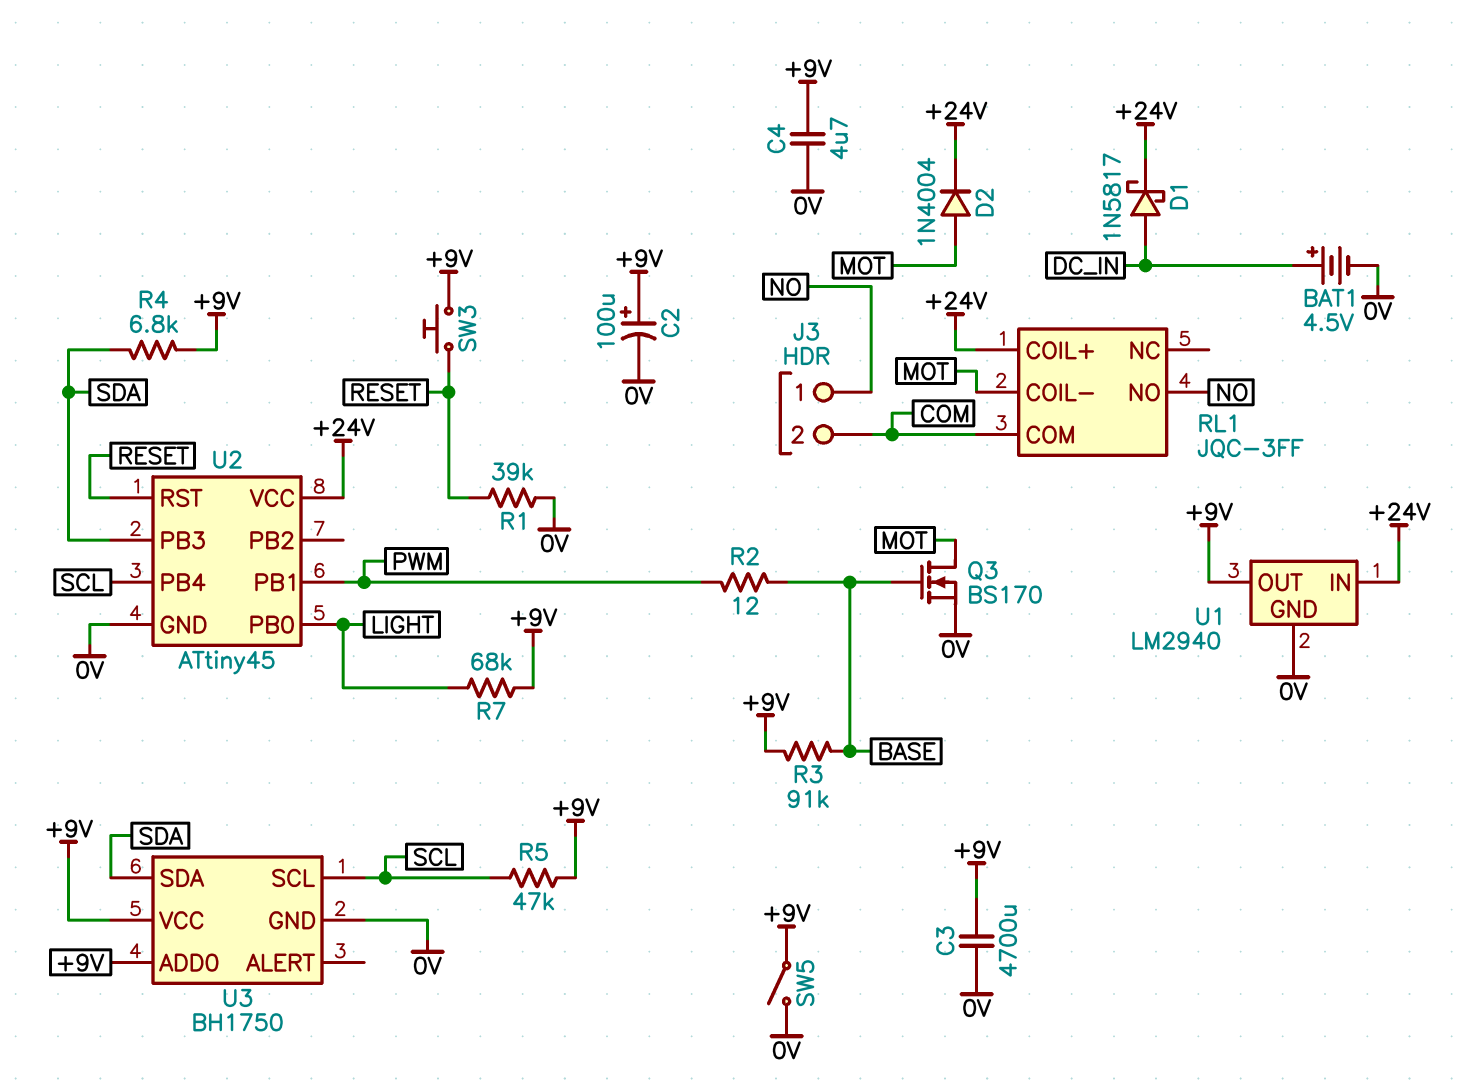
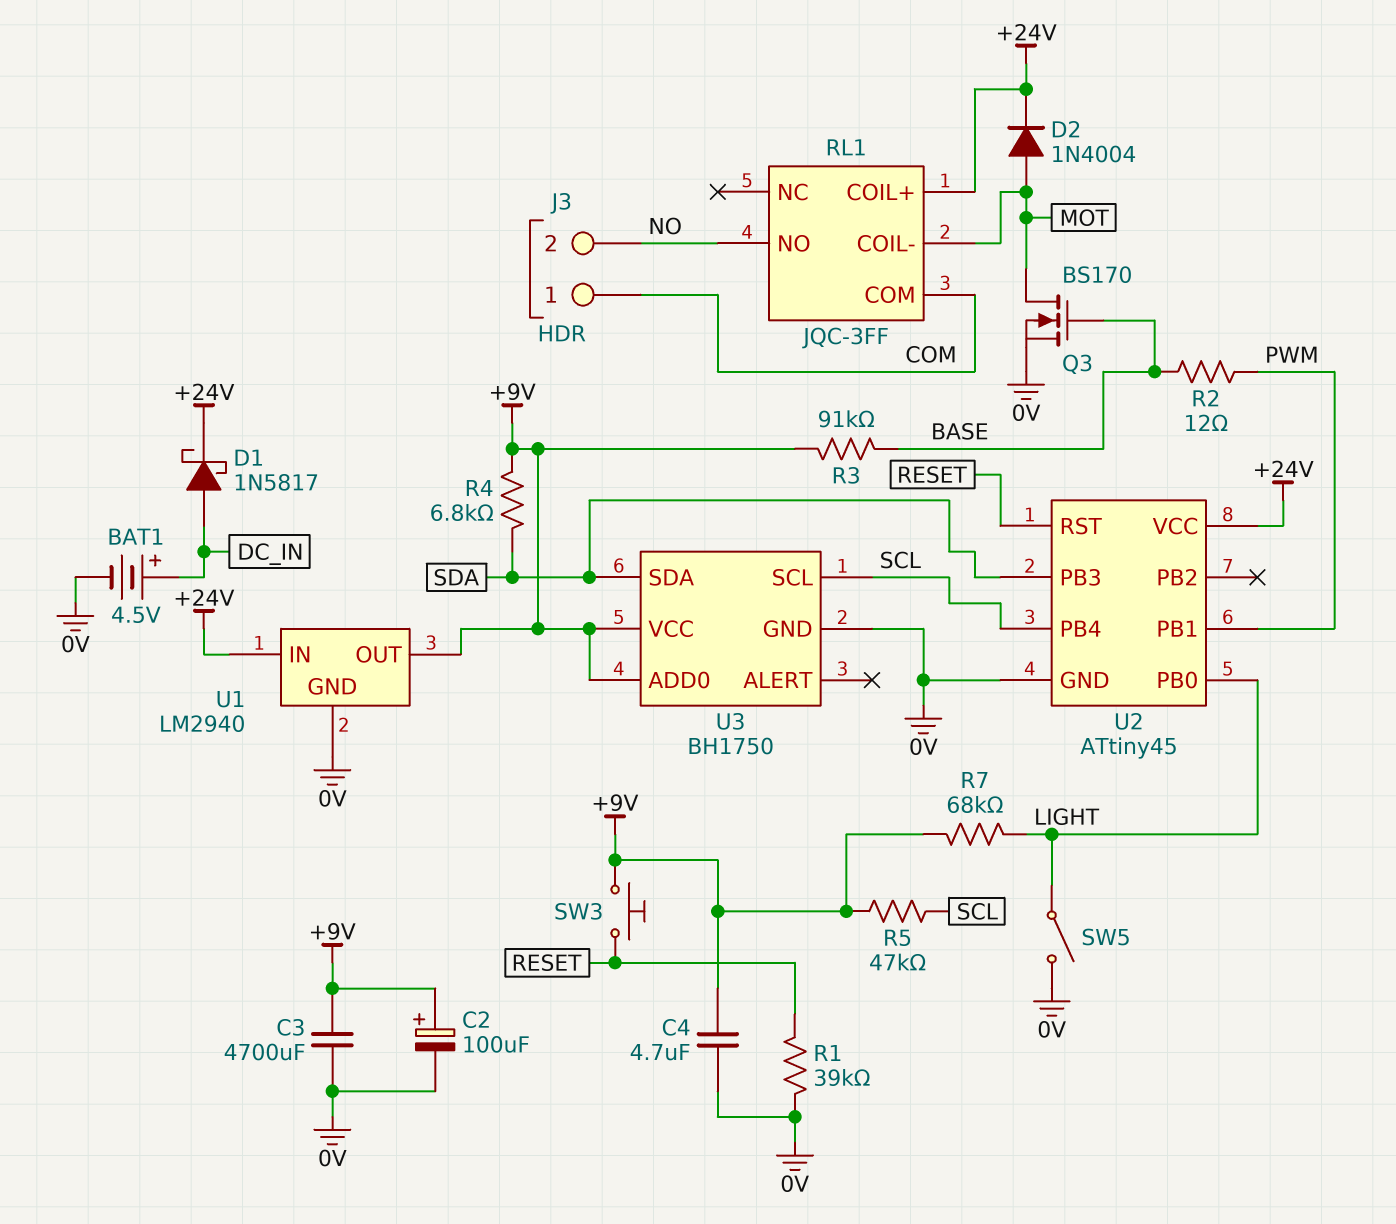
J3 pin 1: NO -> COM
J3 pin 2: COM -> NO
SW5: switch (+9V, 0V) -> switch (0V, LIGHT)

